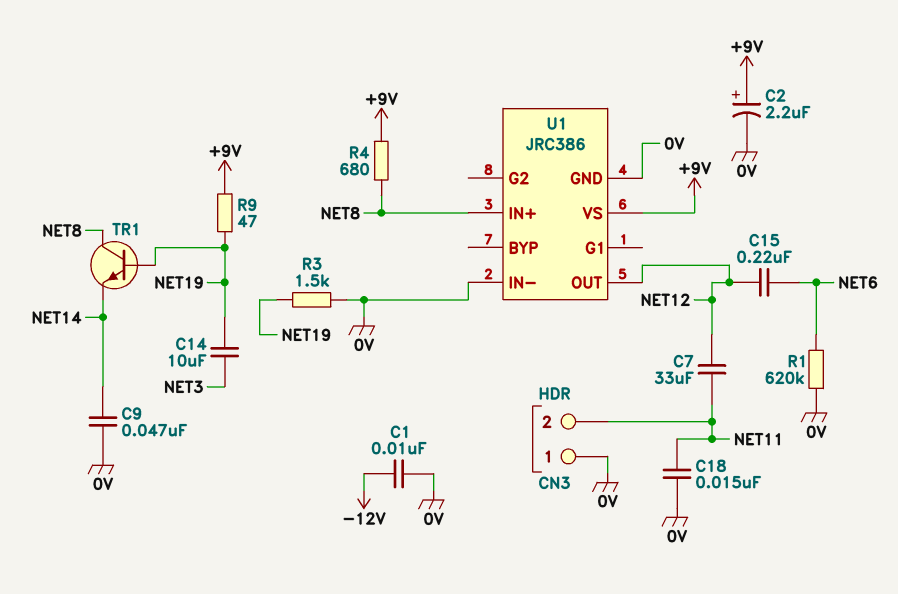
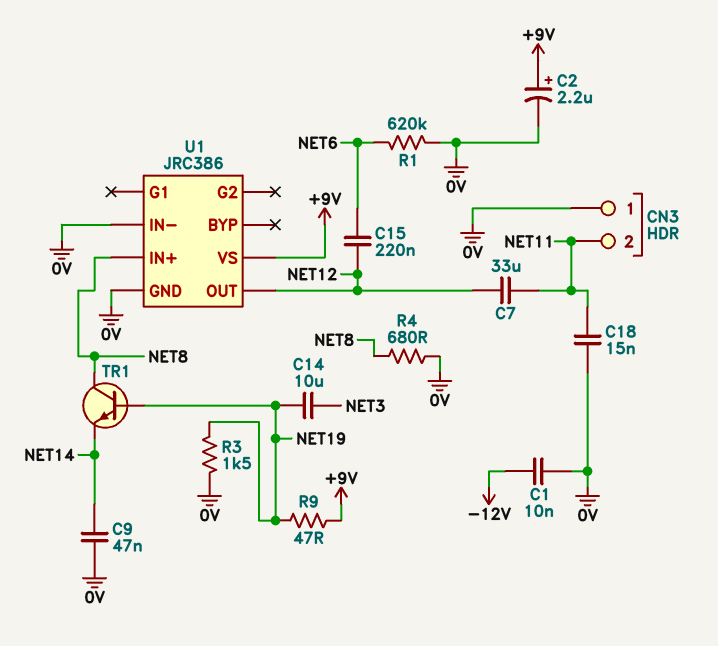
R4: 680 (+9V, NET8) -> 680 (0V, NET8)

